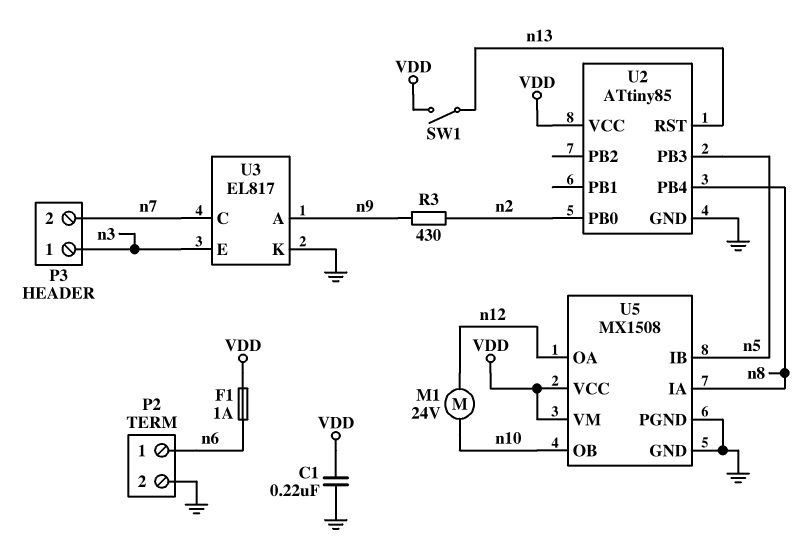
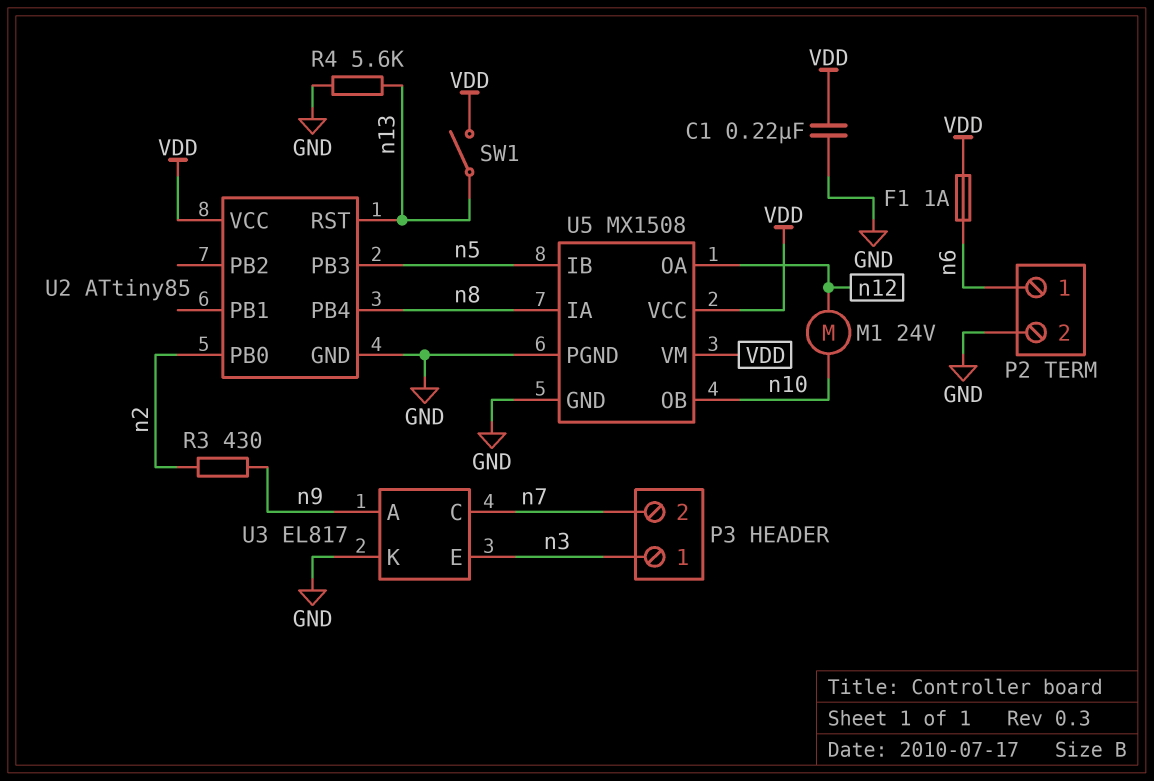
R4: none -> 5.6k (GND, n13)

